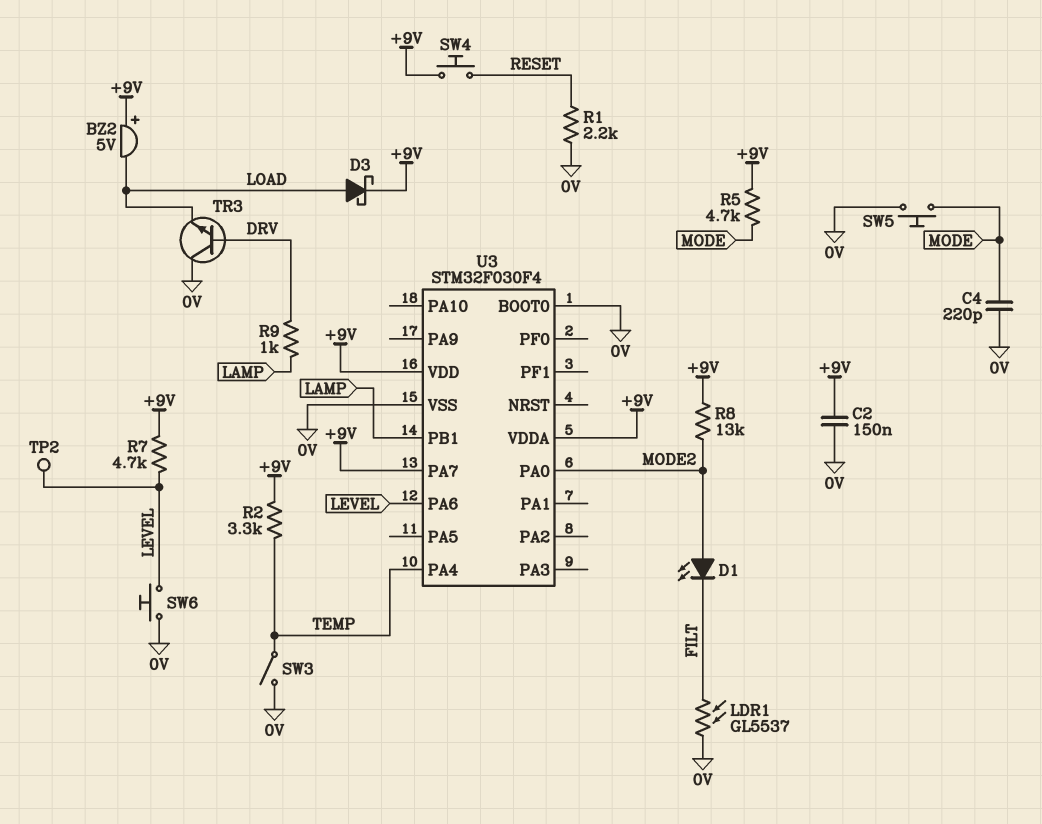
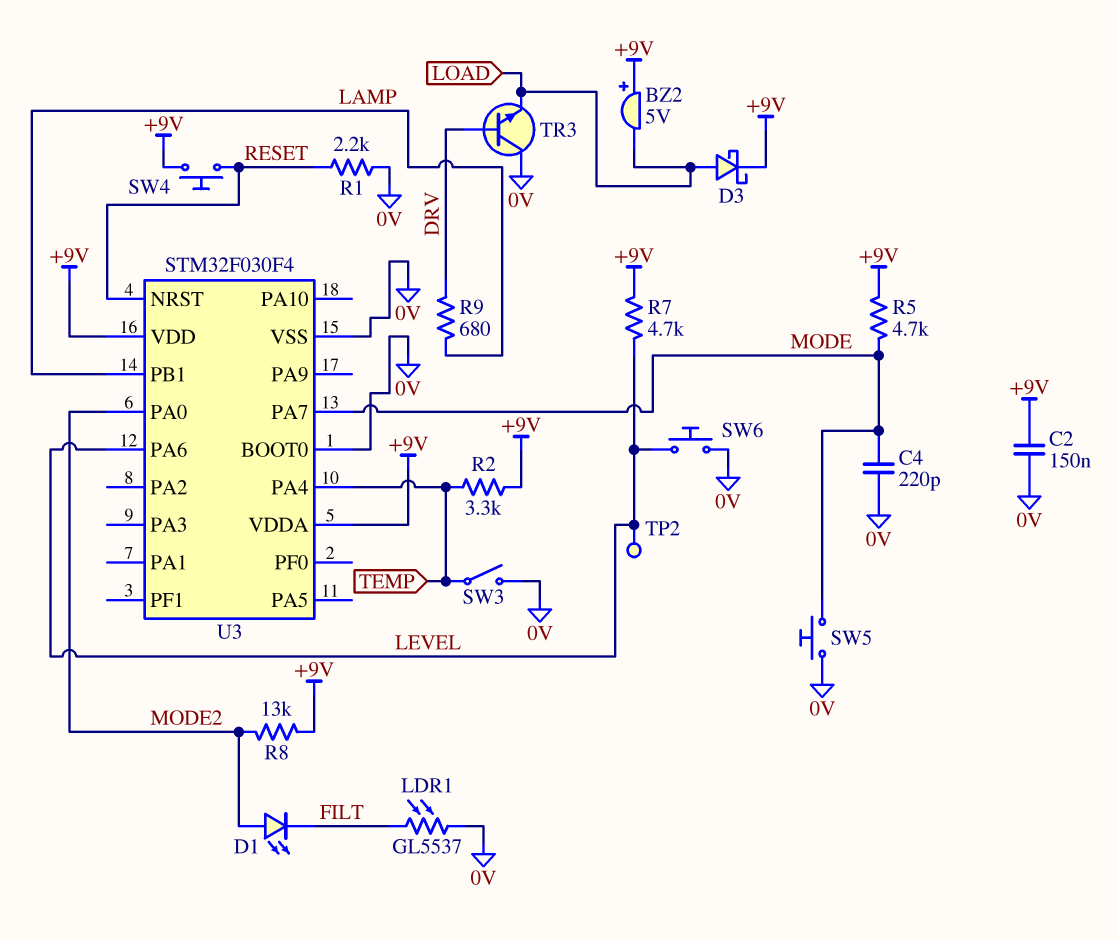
R9: 1k (DRV, LAMP) -> 680 (DRV, LAMP)
U3 pin NRST: none -> RESET
U3 pin PA7: +9V -> MODE

